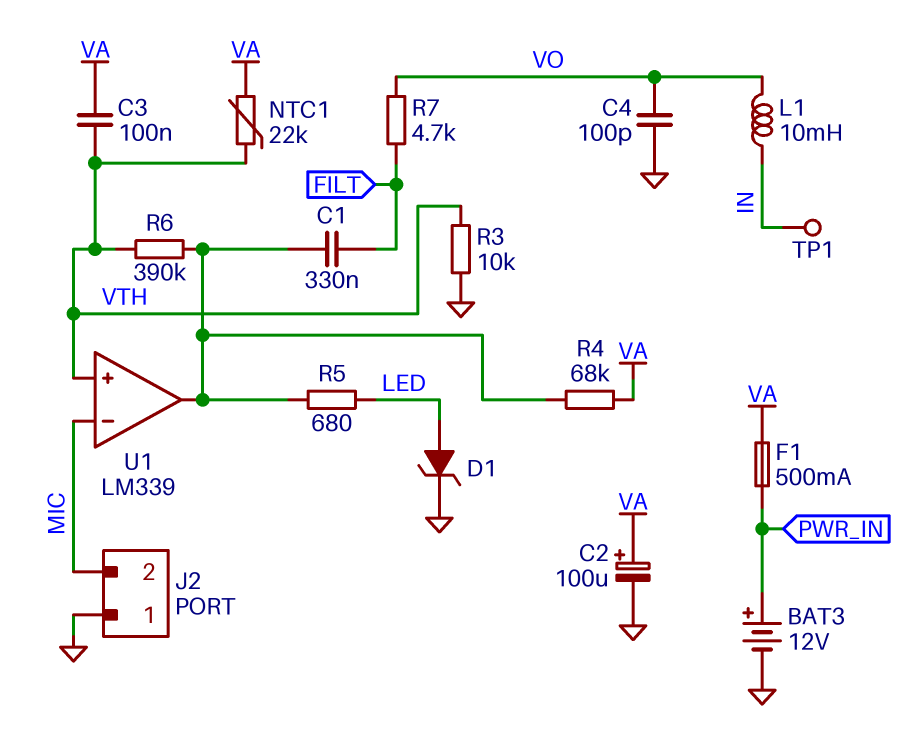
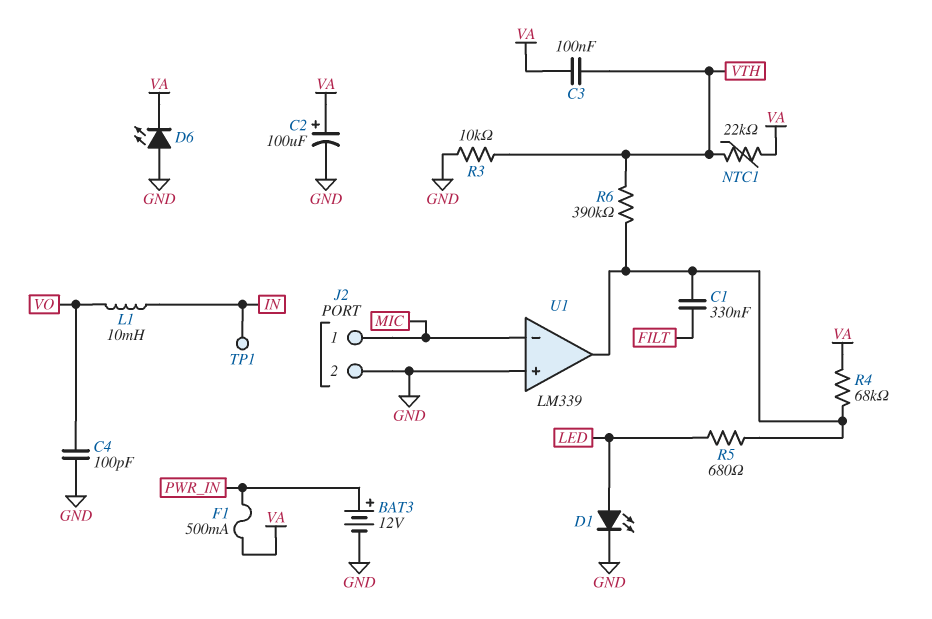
D1: zener (A LED, K GND) -> LED (A LED, K GND)
D6: none -> LED (A GND, K VA)
J2 pin 1: GND -> MIC
J2 pin 2: MIC -> GND
R7: 4.7k (FILT, VO) -> none
U1 pin in+: VTH -> GND

